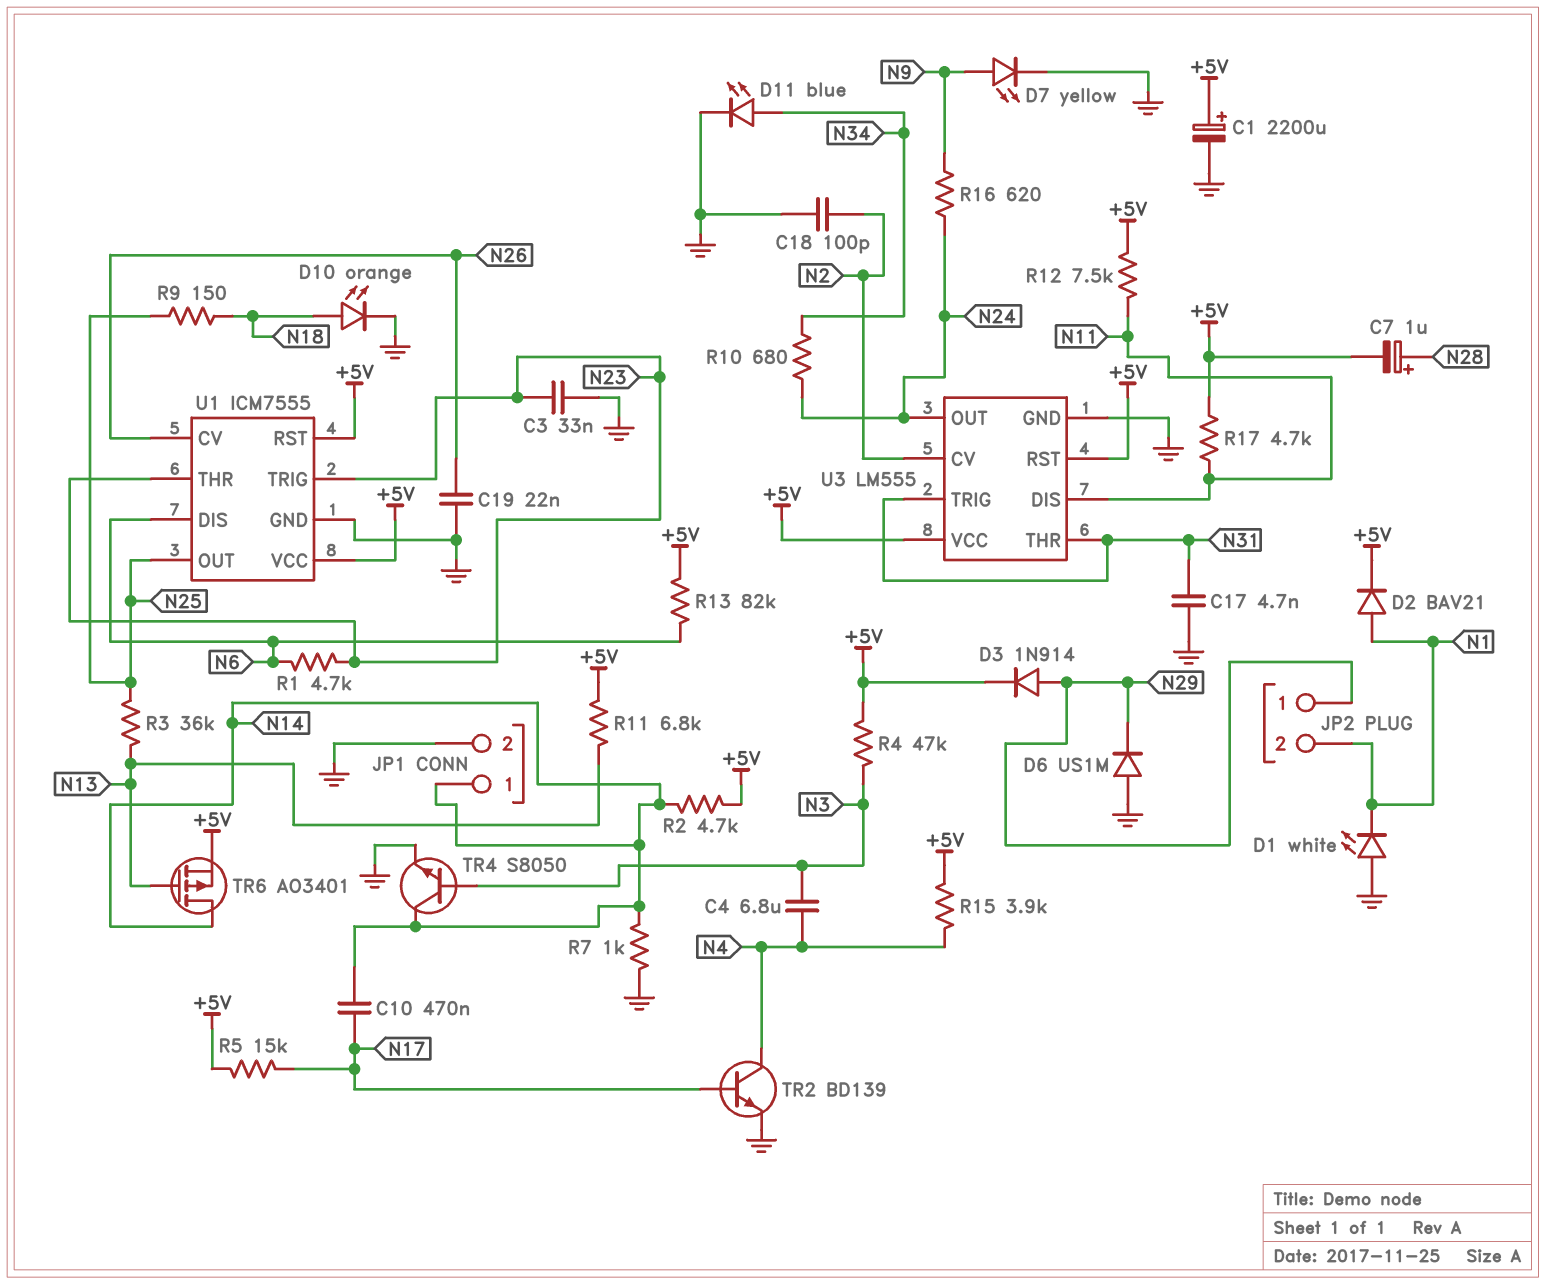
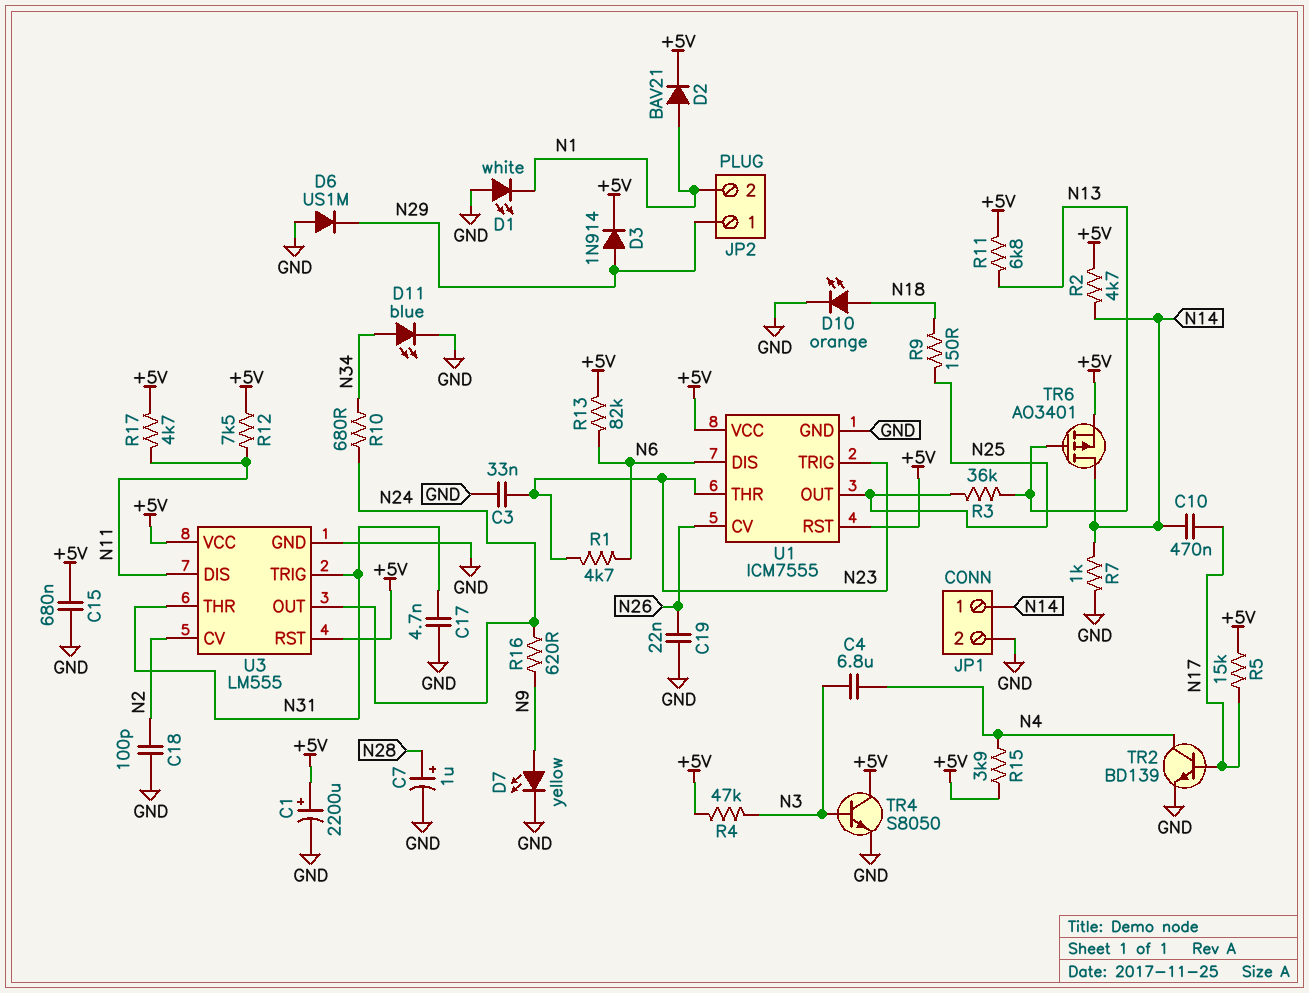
C7: 1uF (plus N28, minus +5V) -> 1uF (plus N28, minus GND)
C15: none -> 680nF (+5V, GND)
TR4: NPN S8050 (B N3, C N14, E GND) -> NPN S8050 (B N3, C +5V, E GND)

